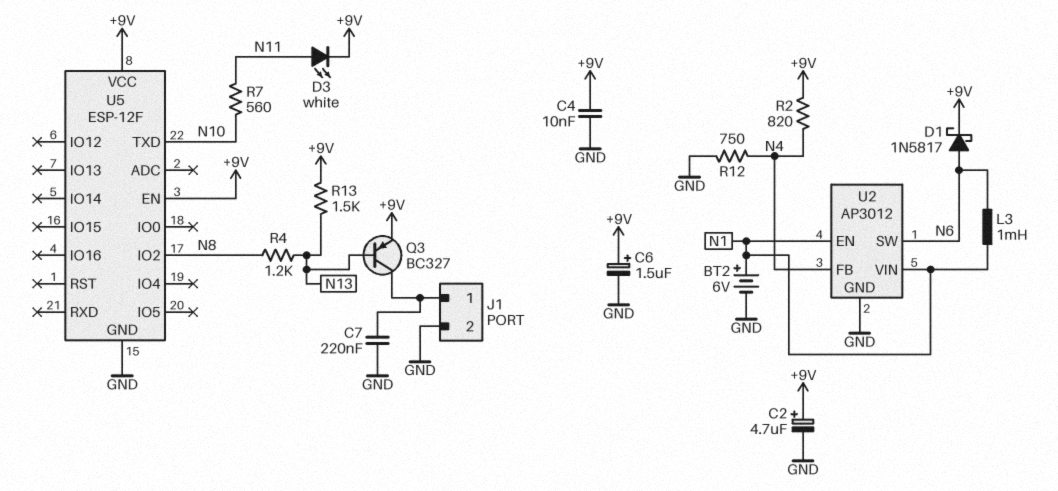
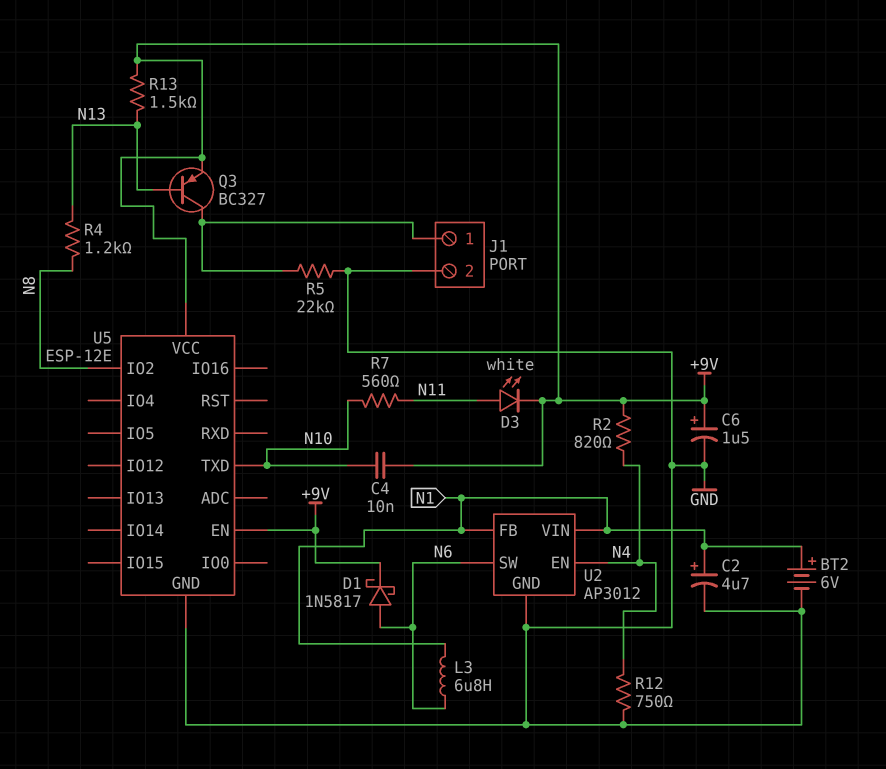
C2: 4.7uF (plus +9V, minus GND) -> 4.7uF (plus N1, minus GND)
C4: 10nF (+9V, GND) -> 10nF (+9V, N10)
C7: 220nF (GND, J1/1) -> none
L3: 1mH (N1, N6) -> 6.8uH (N1, N6)
R5: none -> 22k (GND, J1/1)
U2 pin EN: N1 -> N4
U2 pin FB: N4 -> N1
U5: ESP-12F -> ESP-12E

